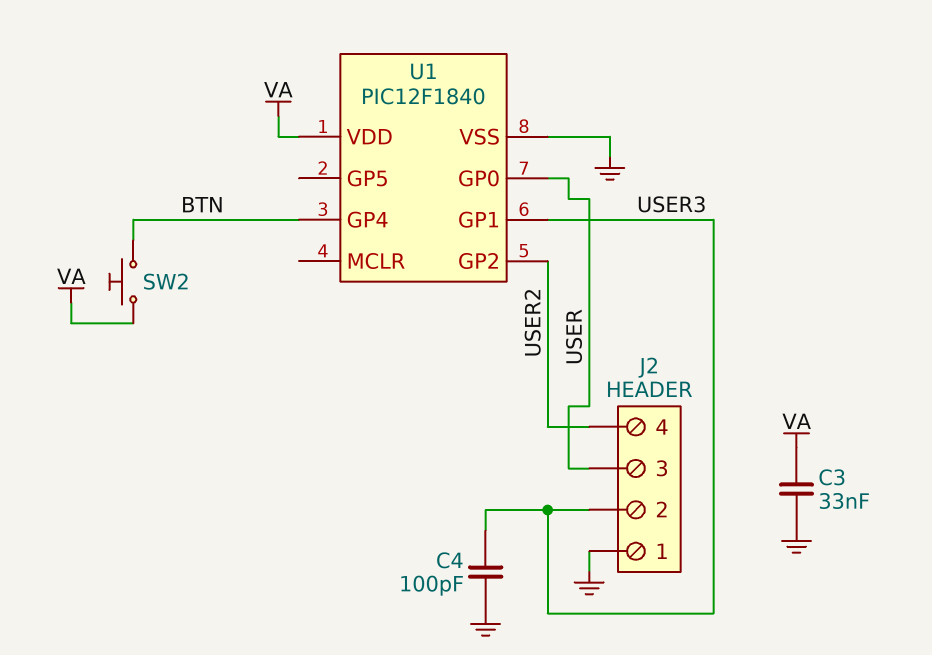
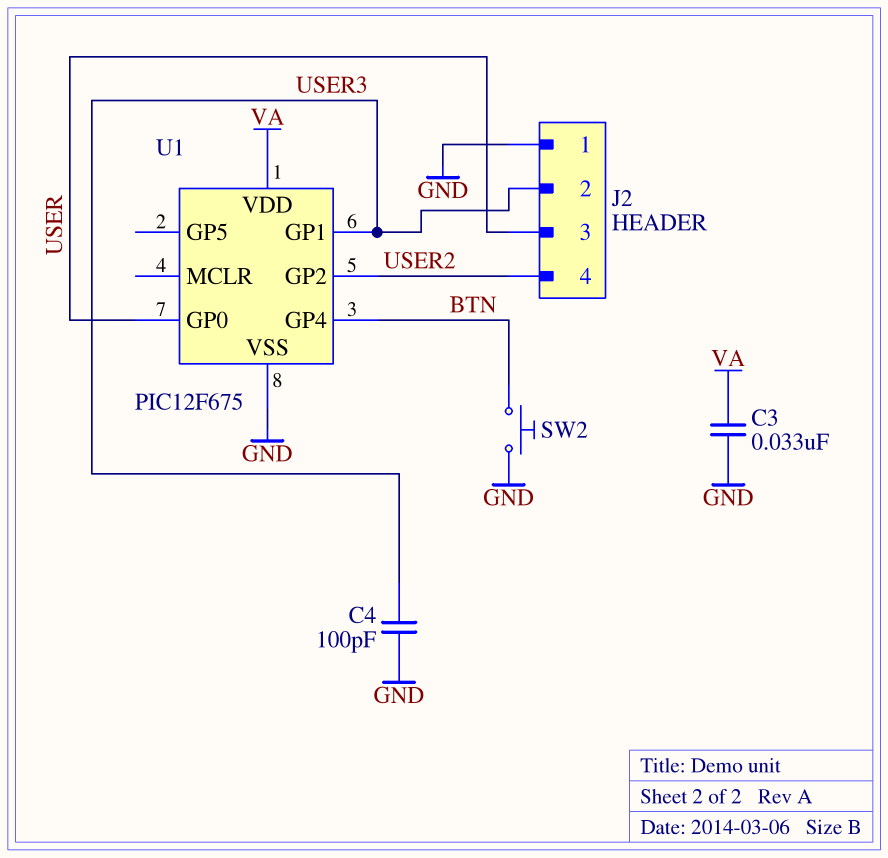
SW2: button (BTN, VA) -> button (BTN, GND)
U1: PIC12F1840 -> PIC12F675

